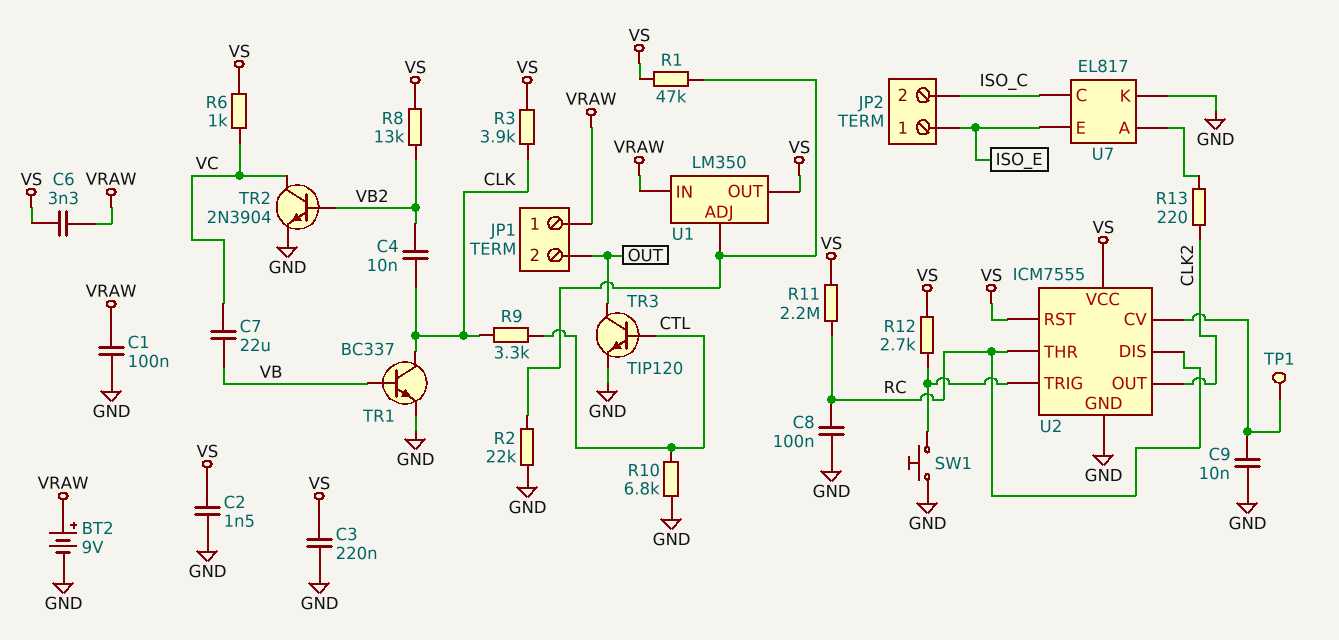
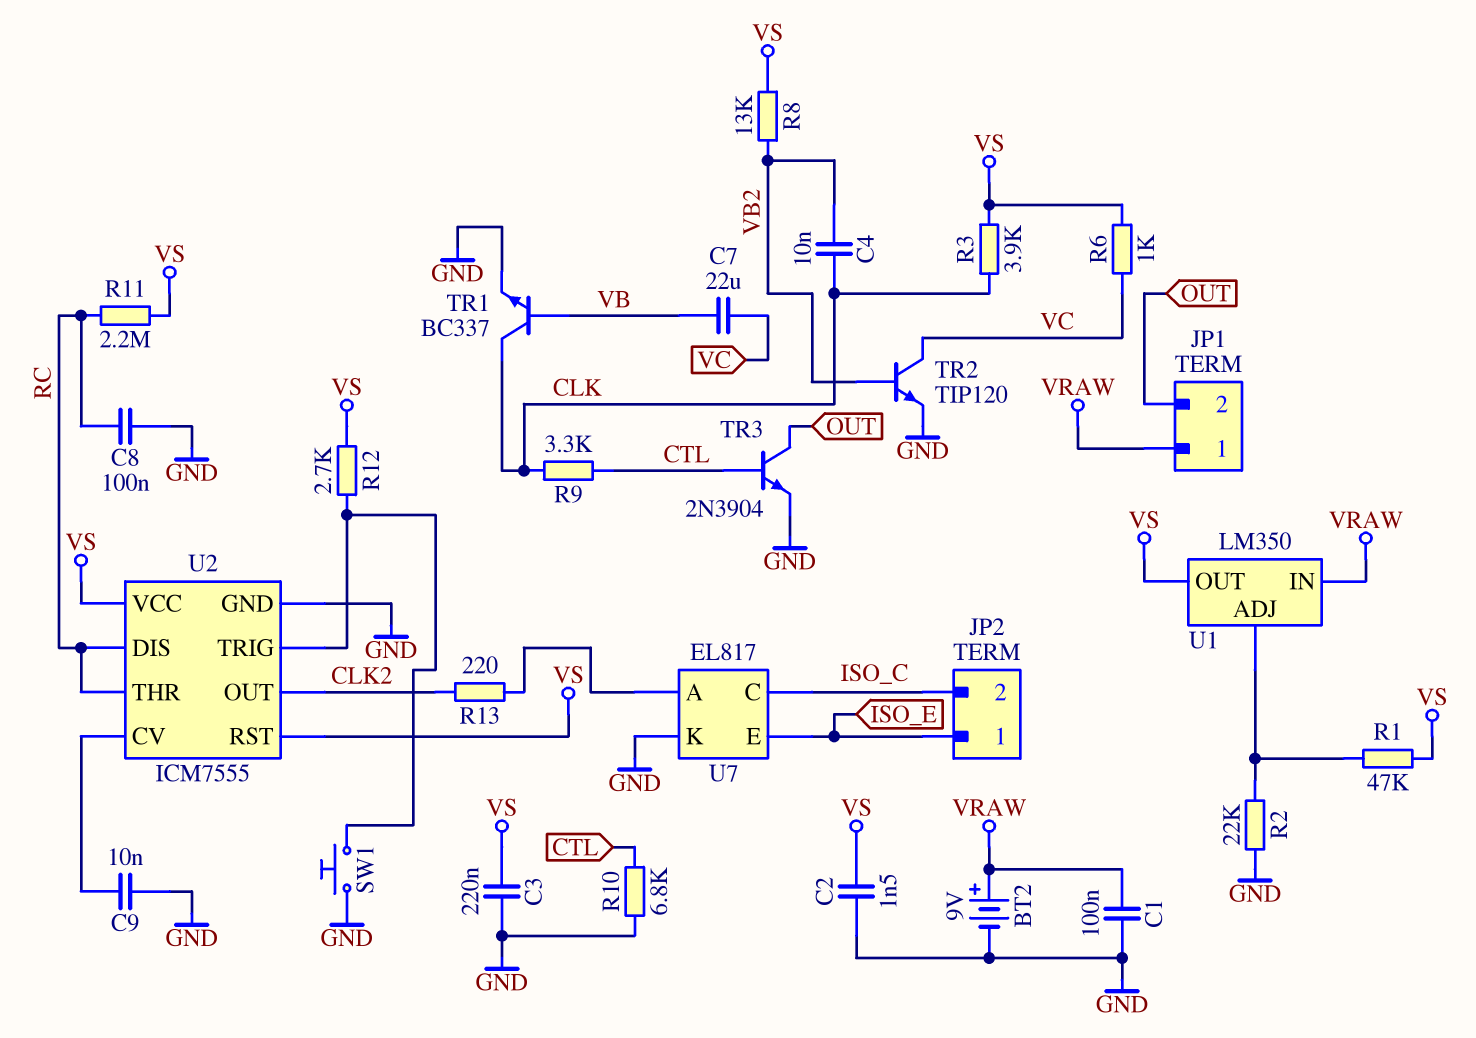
C6: 3.3nF (VRAW, VS) -> none
TP1: test point (U2/CV) -> none
TR2: NPN 2N3904 (B VB2, C VC, E GND) -> NPN TIP120 (B VB2, C VC, E GND)
TR3: NPN TIP120 (B CTL, C OUT, E GND) -> NPN 2N3904 (B CTL, C OUT, E GND)

